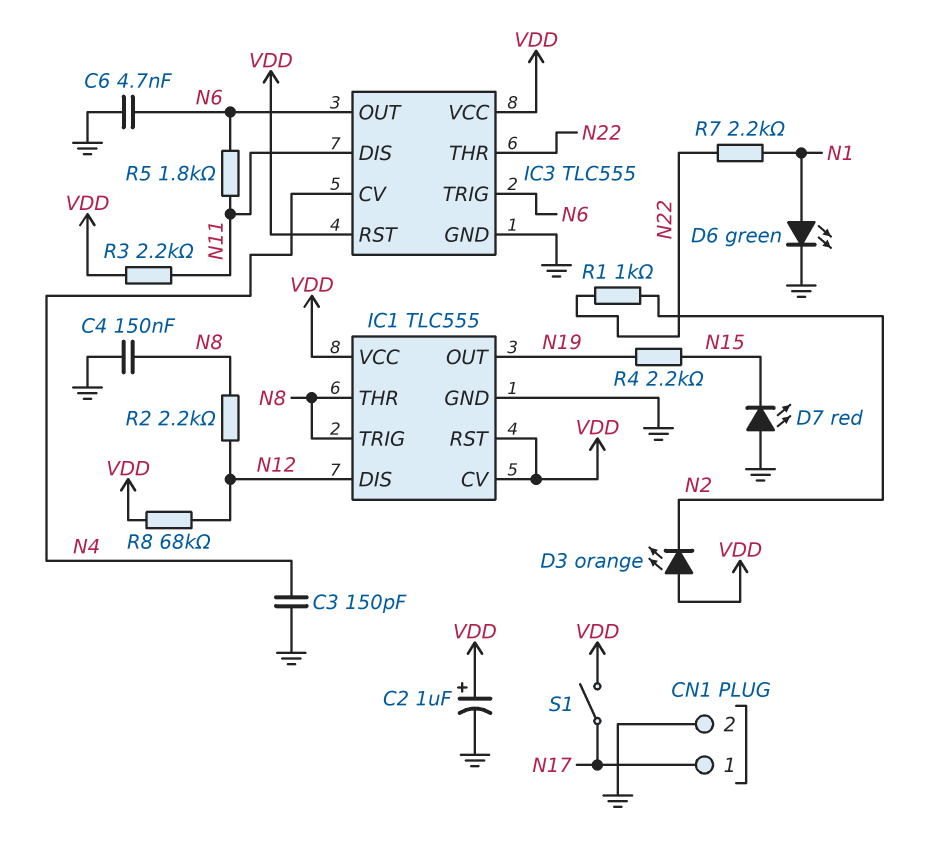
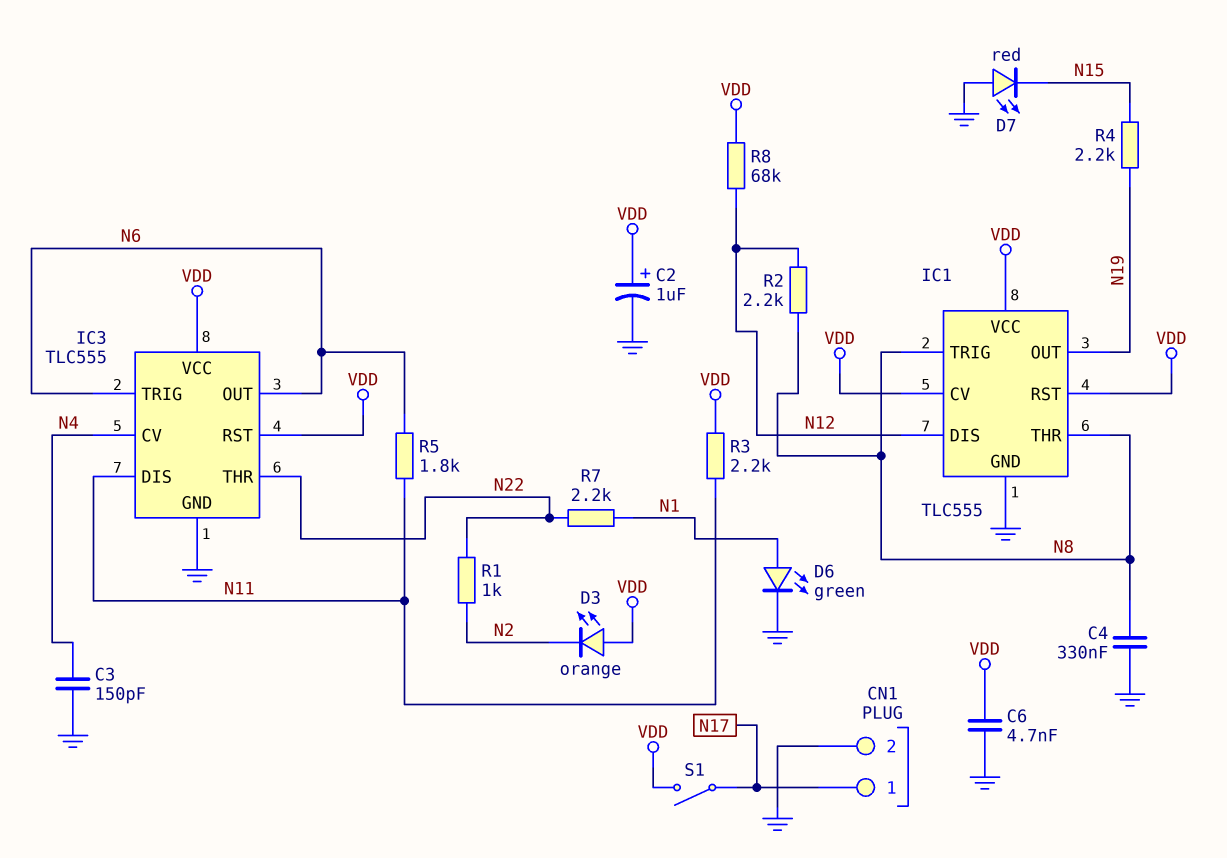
C4: 150nF (GND, N8) -> 330nF (GND, N8)
C6: 4.7nF (GND, N6) -> 4.7nF (GND, VDD)

